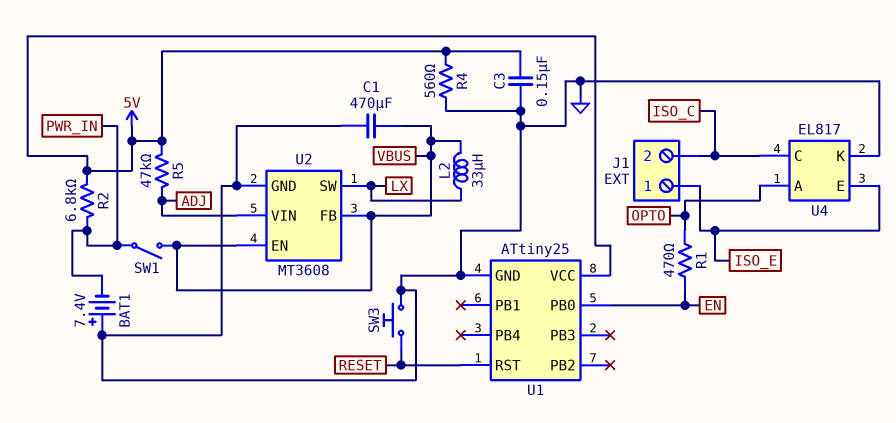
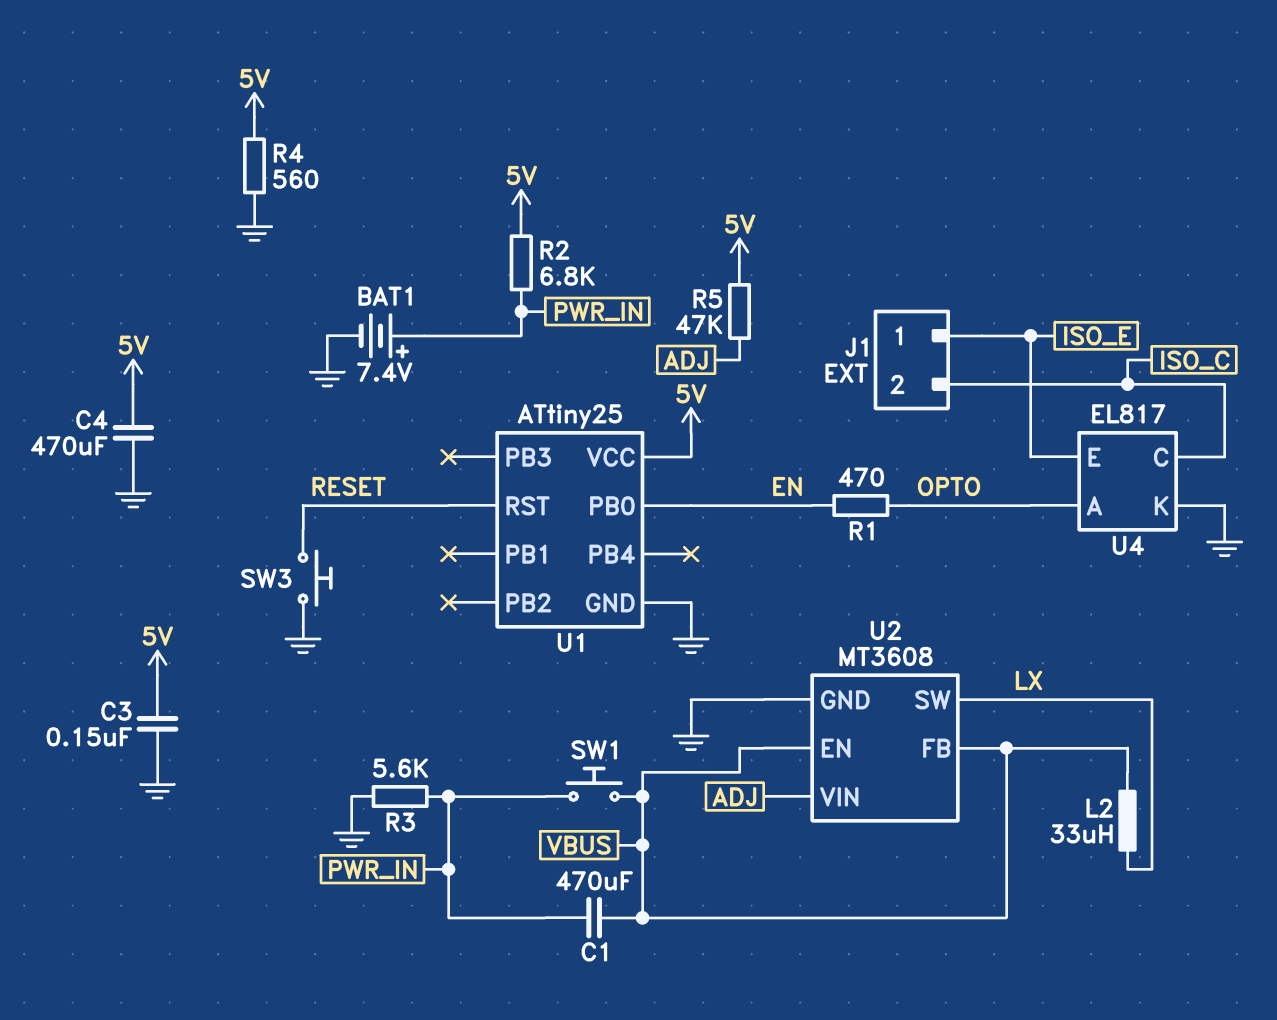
BAT1: 7.4V (plus GND, minus PWR_IN) -> 7.4V (plus PWR_IN, minus GND)
C1: 470uF (GND, VBUS) -> 470uF (PWR_IN, VBUS)
C4: none -> 470uF (5V, GND)
R3: none -> 5.6k (GND, PWR_IN)
SW1: switch (PWR_IN, VBUS) -> button (PWR_IN, VBUS)

